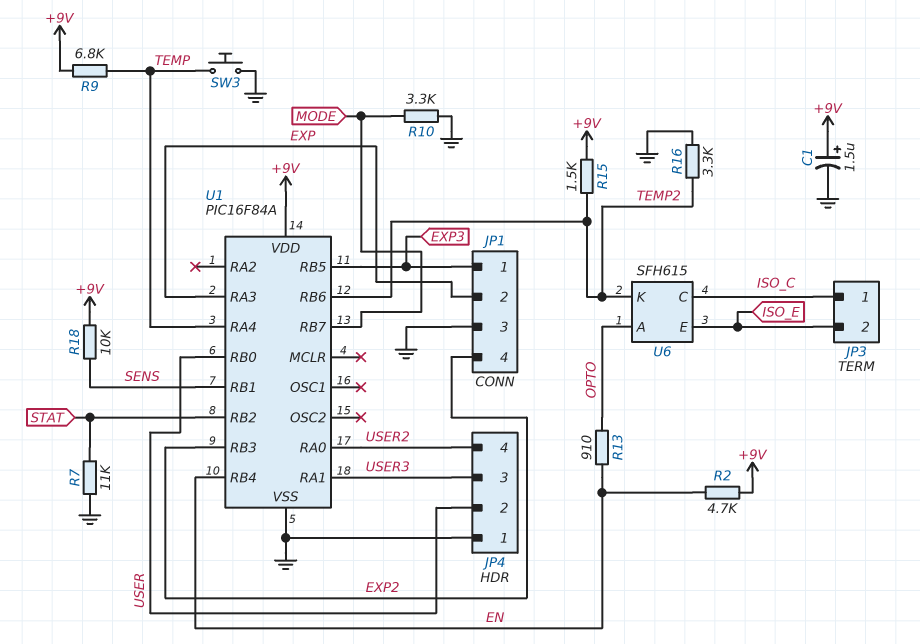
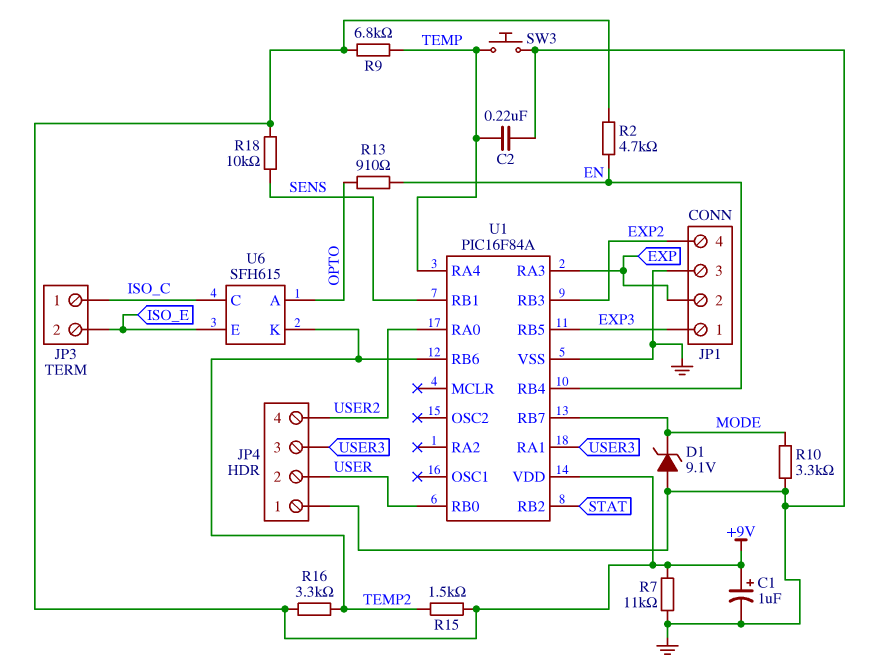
C1: 1.5uF (plus +9V, minus GND) -> 1uF (plus +9V, minus GND)
C2: none -> 220nF (GND, TEMP)
D1: none -> zener 9.1V (A GND, K MODE)
R7: 11k (GND, STAT) -> 11k (+9V, GND)
R16: 3.3k (GND, TEMP2) -> 3.3k (+9V, TEMP2)

